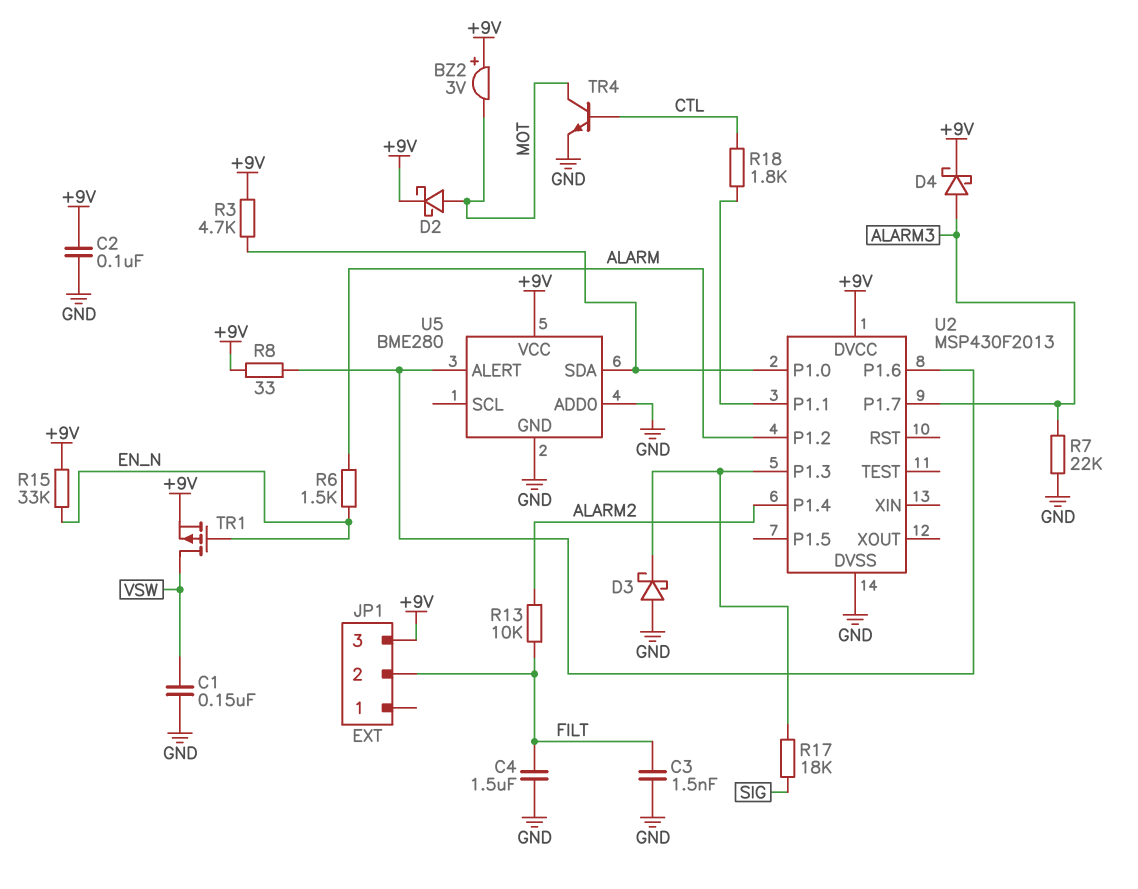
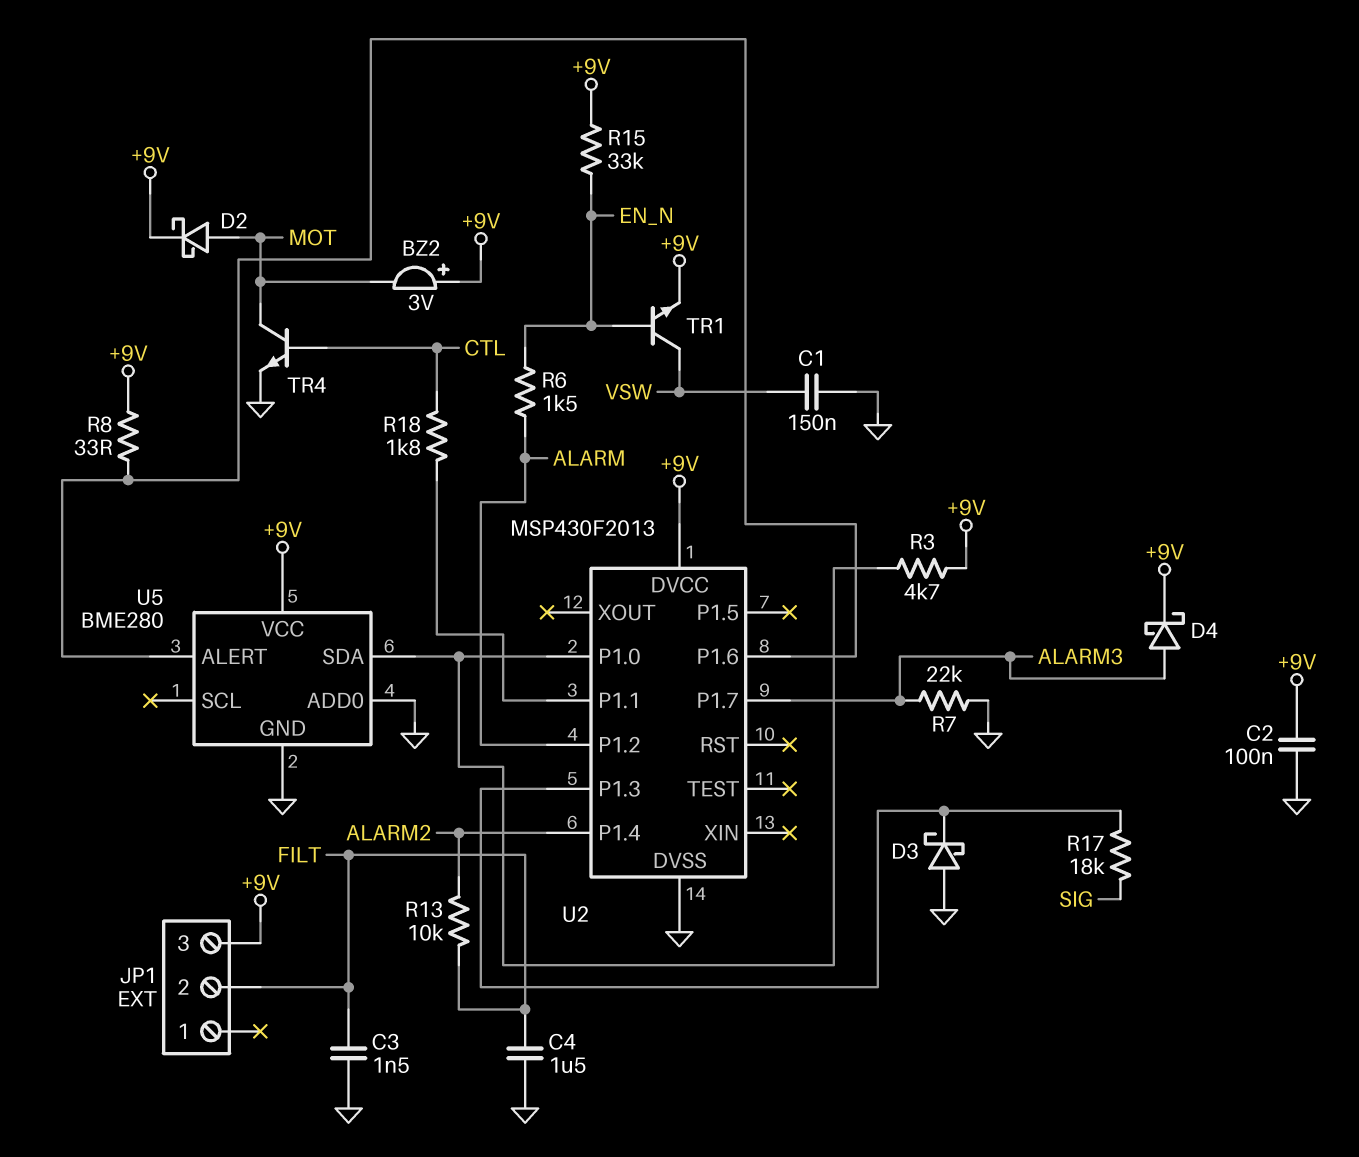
TR1: PMOS (G EN_N, D VSW, S +9V) -> NPN (B EN_N, C VSW, E +9V)

